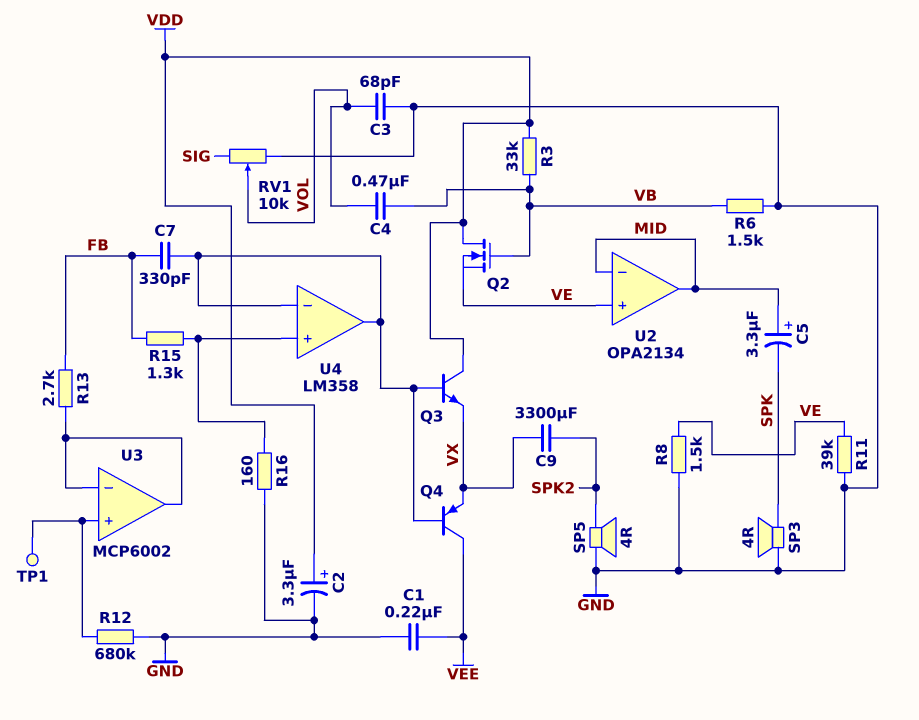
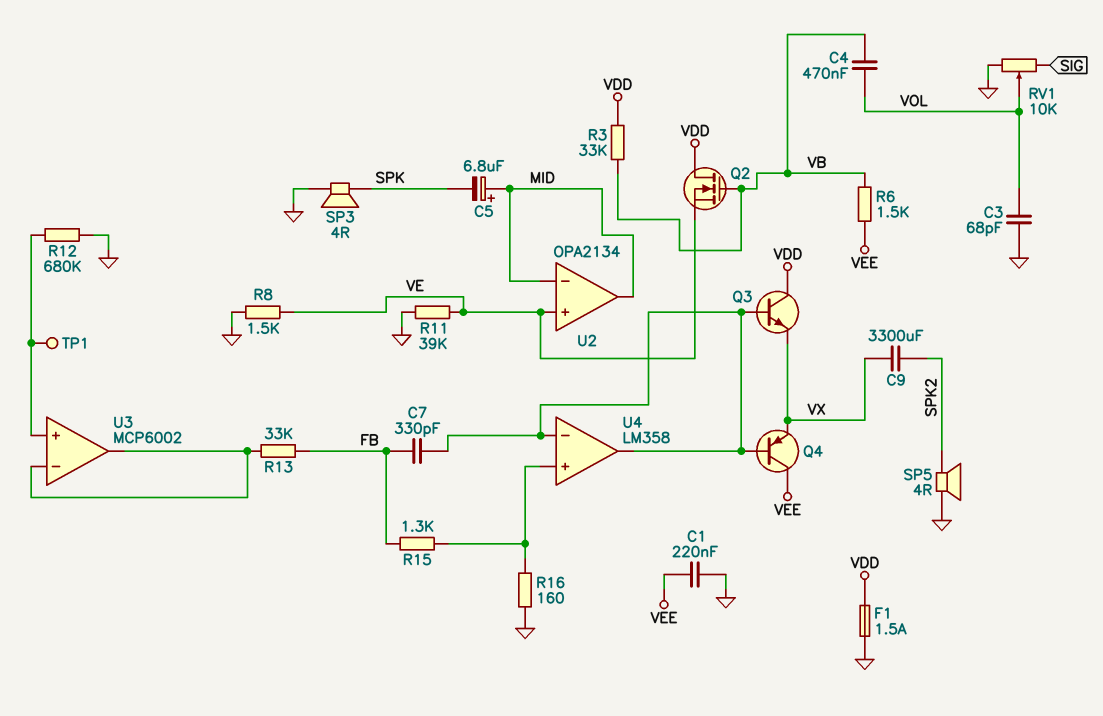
C2: 3.3uF (plus VDD, minus GND) -> none
C5: 3.3uF (plus MID, minus SPK) -> 6.8uF (plus MID, minus SPK)
F1: none -> 1.5A (GND, VDD)
R6: 1.5k (GND, VB) -> 1.5k (VB, VEE)
R13: 2.7k (FB, U3/in-) -> 33k (FB, U3/in-)

